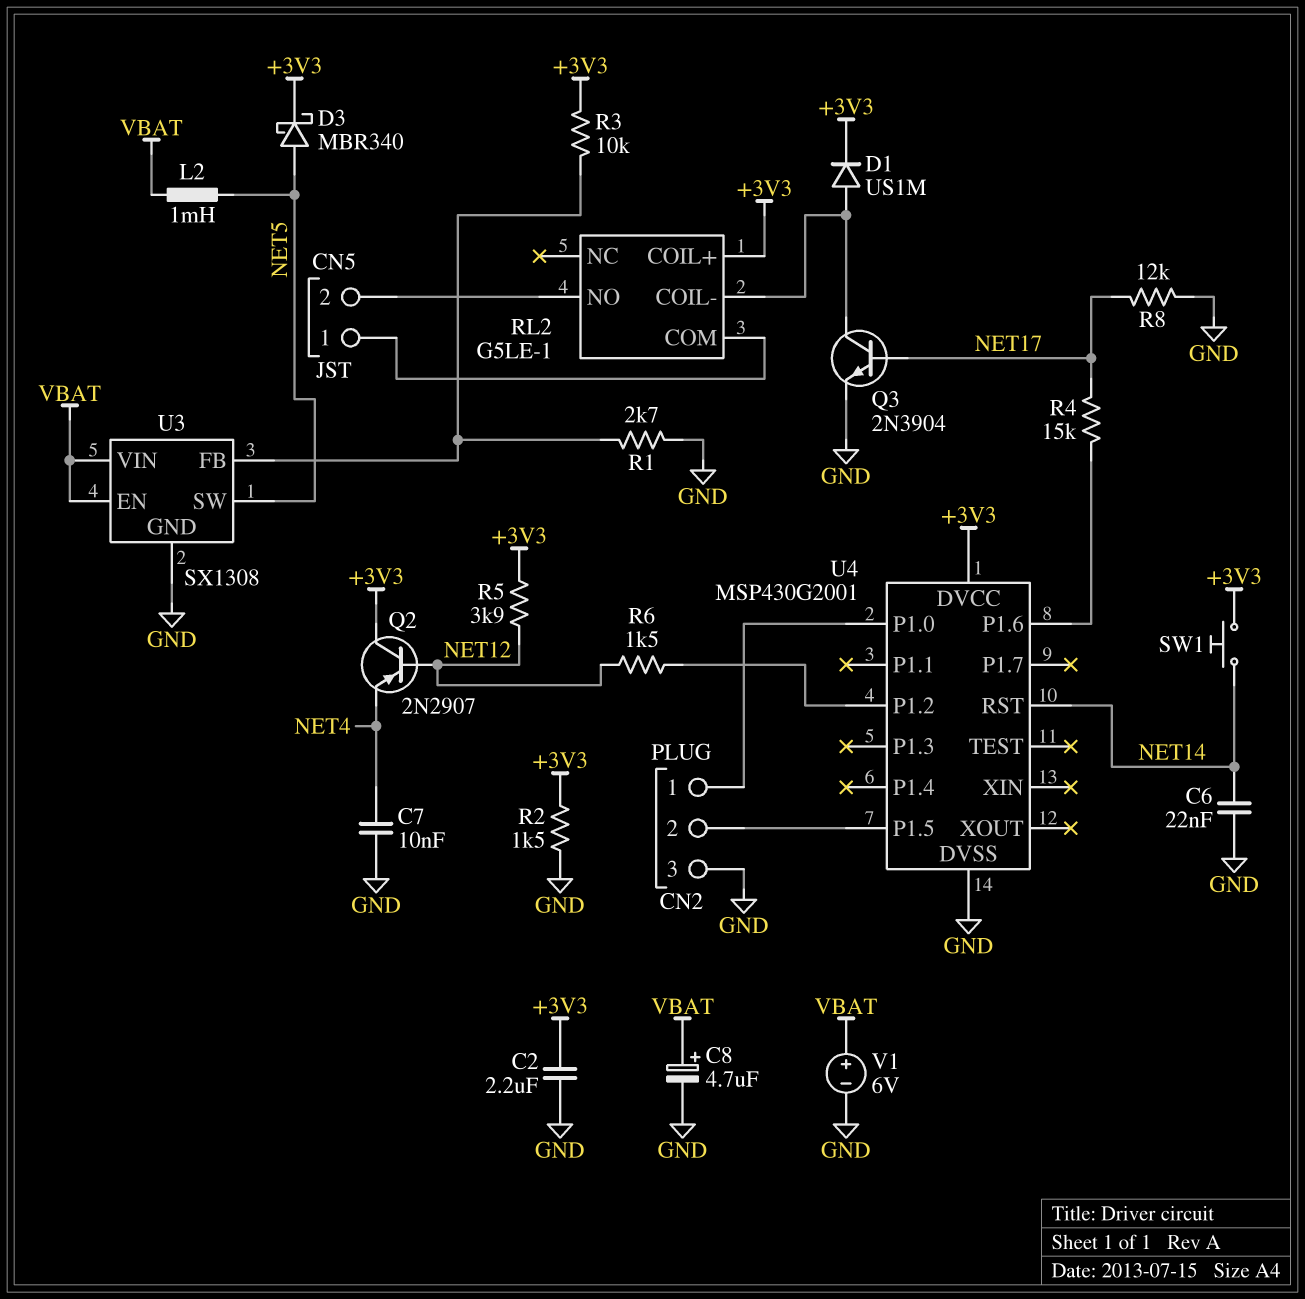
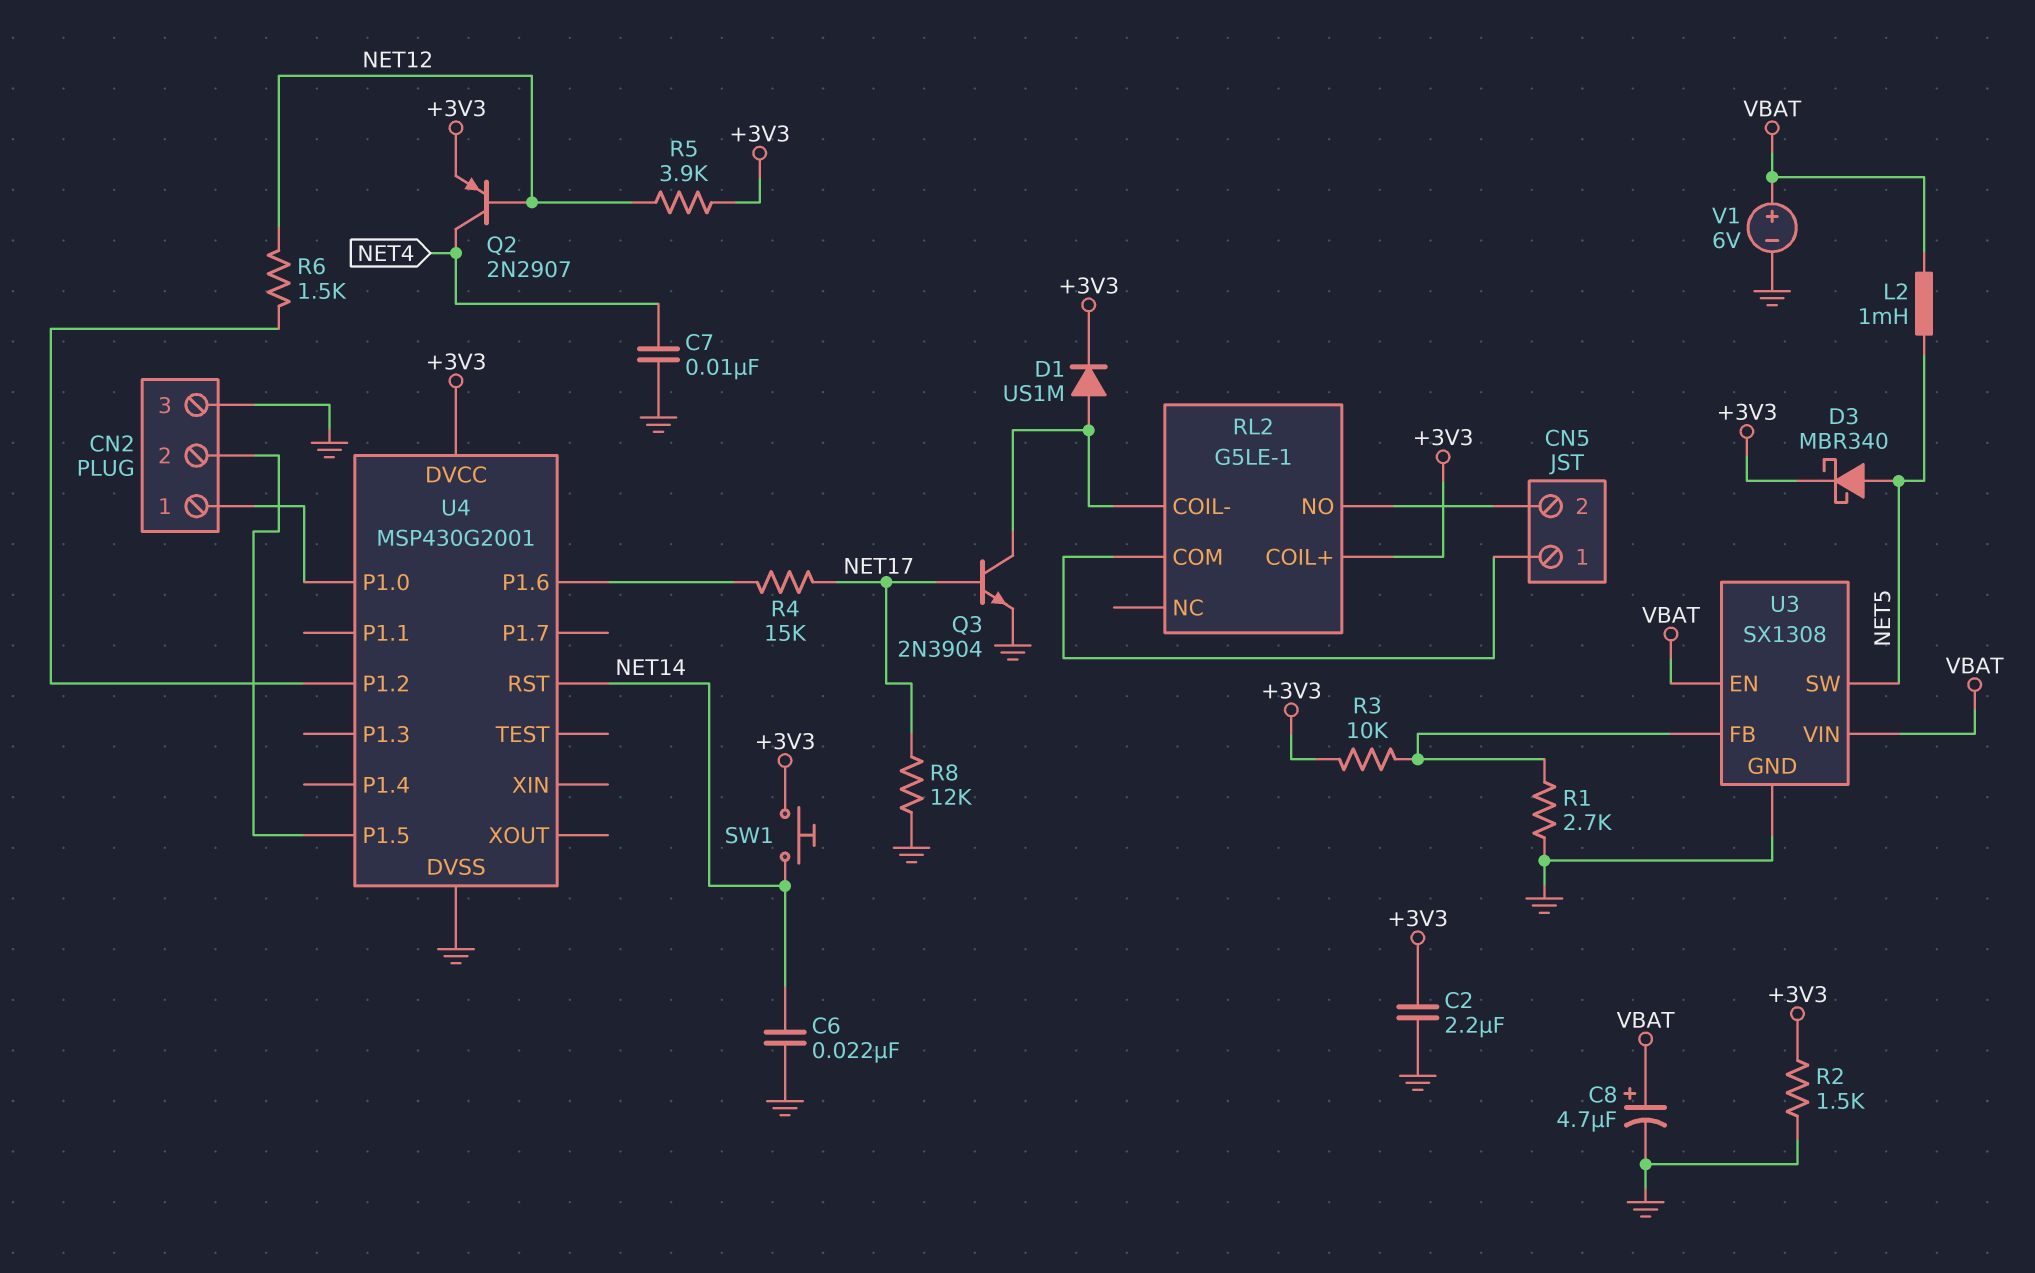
Q2: PNP 2N2907 (B NET12, C +3V3, E NET4) -> PNP 2N2907 (B NET12, C NET4, E +3V3)

